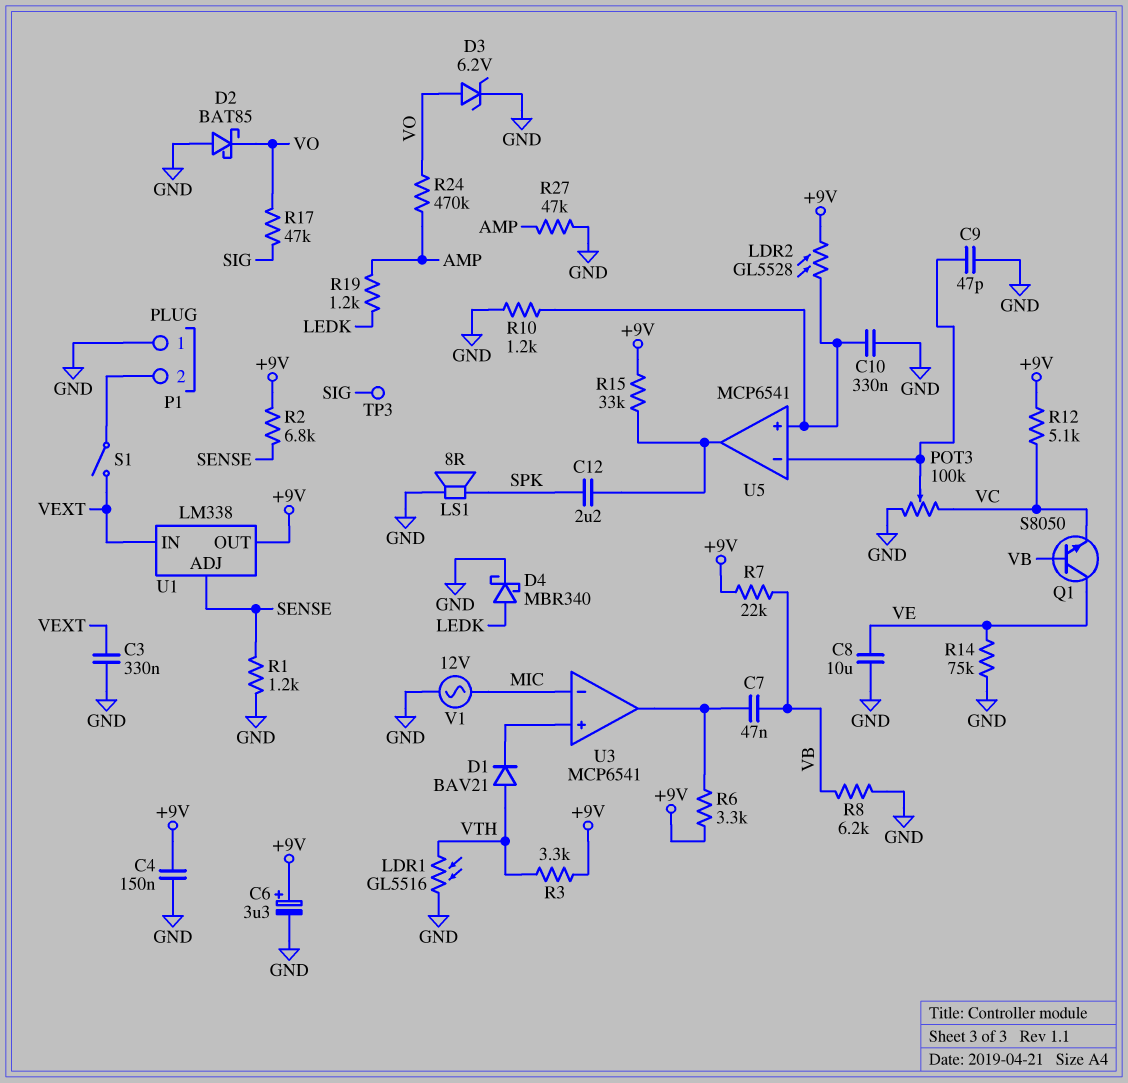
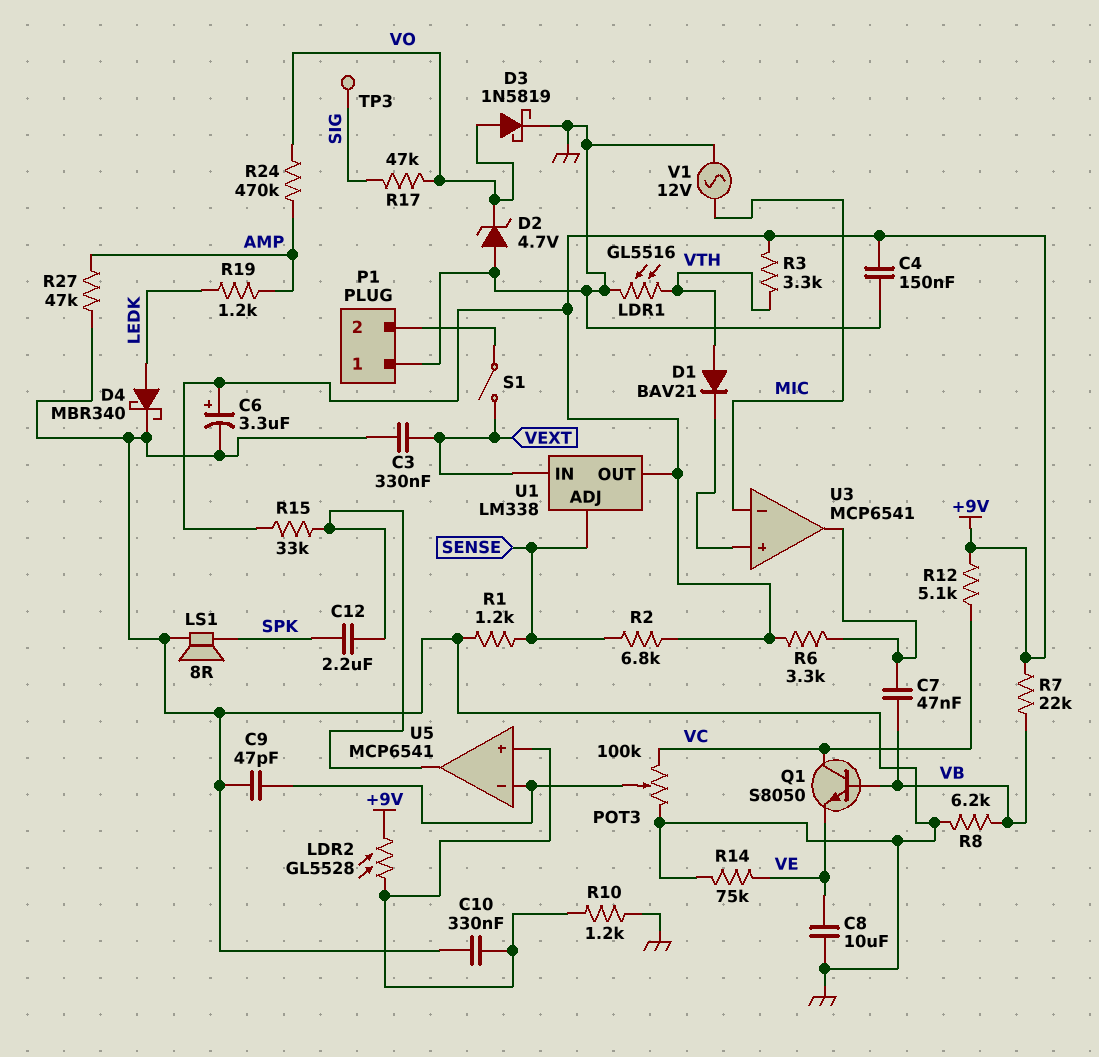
D2: schottky BAT85 (A GND, K VO) -> zener 4.7V (A GND, K VO)
D3: zener 6.2V (A VO, K GND) -> schottky 1N5819 (A VO, K GND)
Q1: NPN S8050 (B VB, C VE, E VC) -> NPN S8050 (B VB, C VC, E VE)

